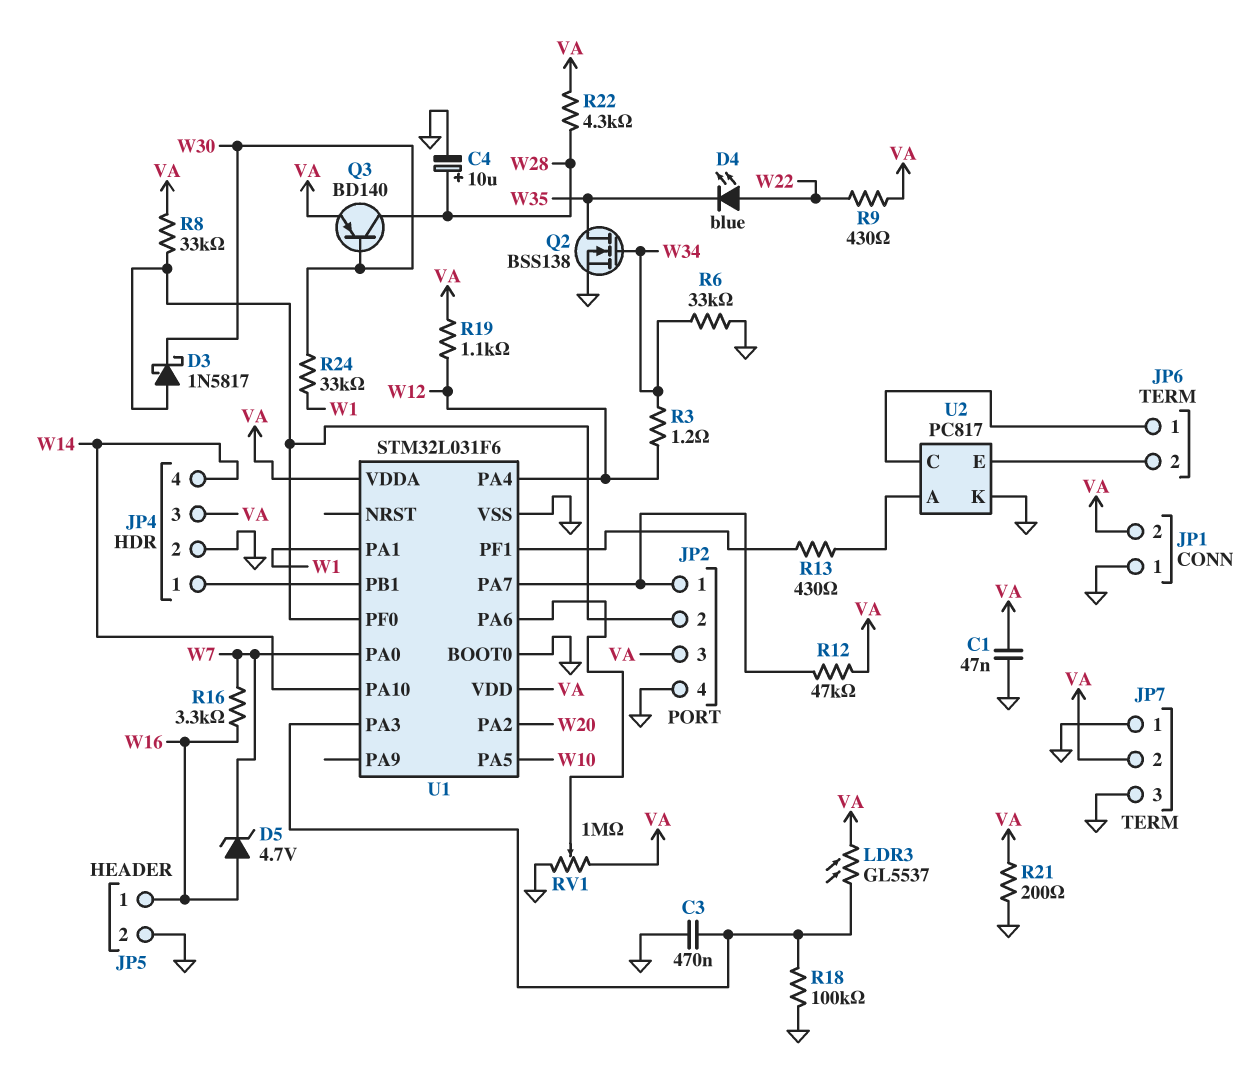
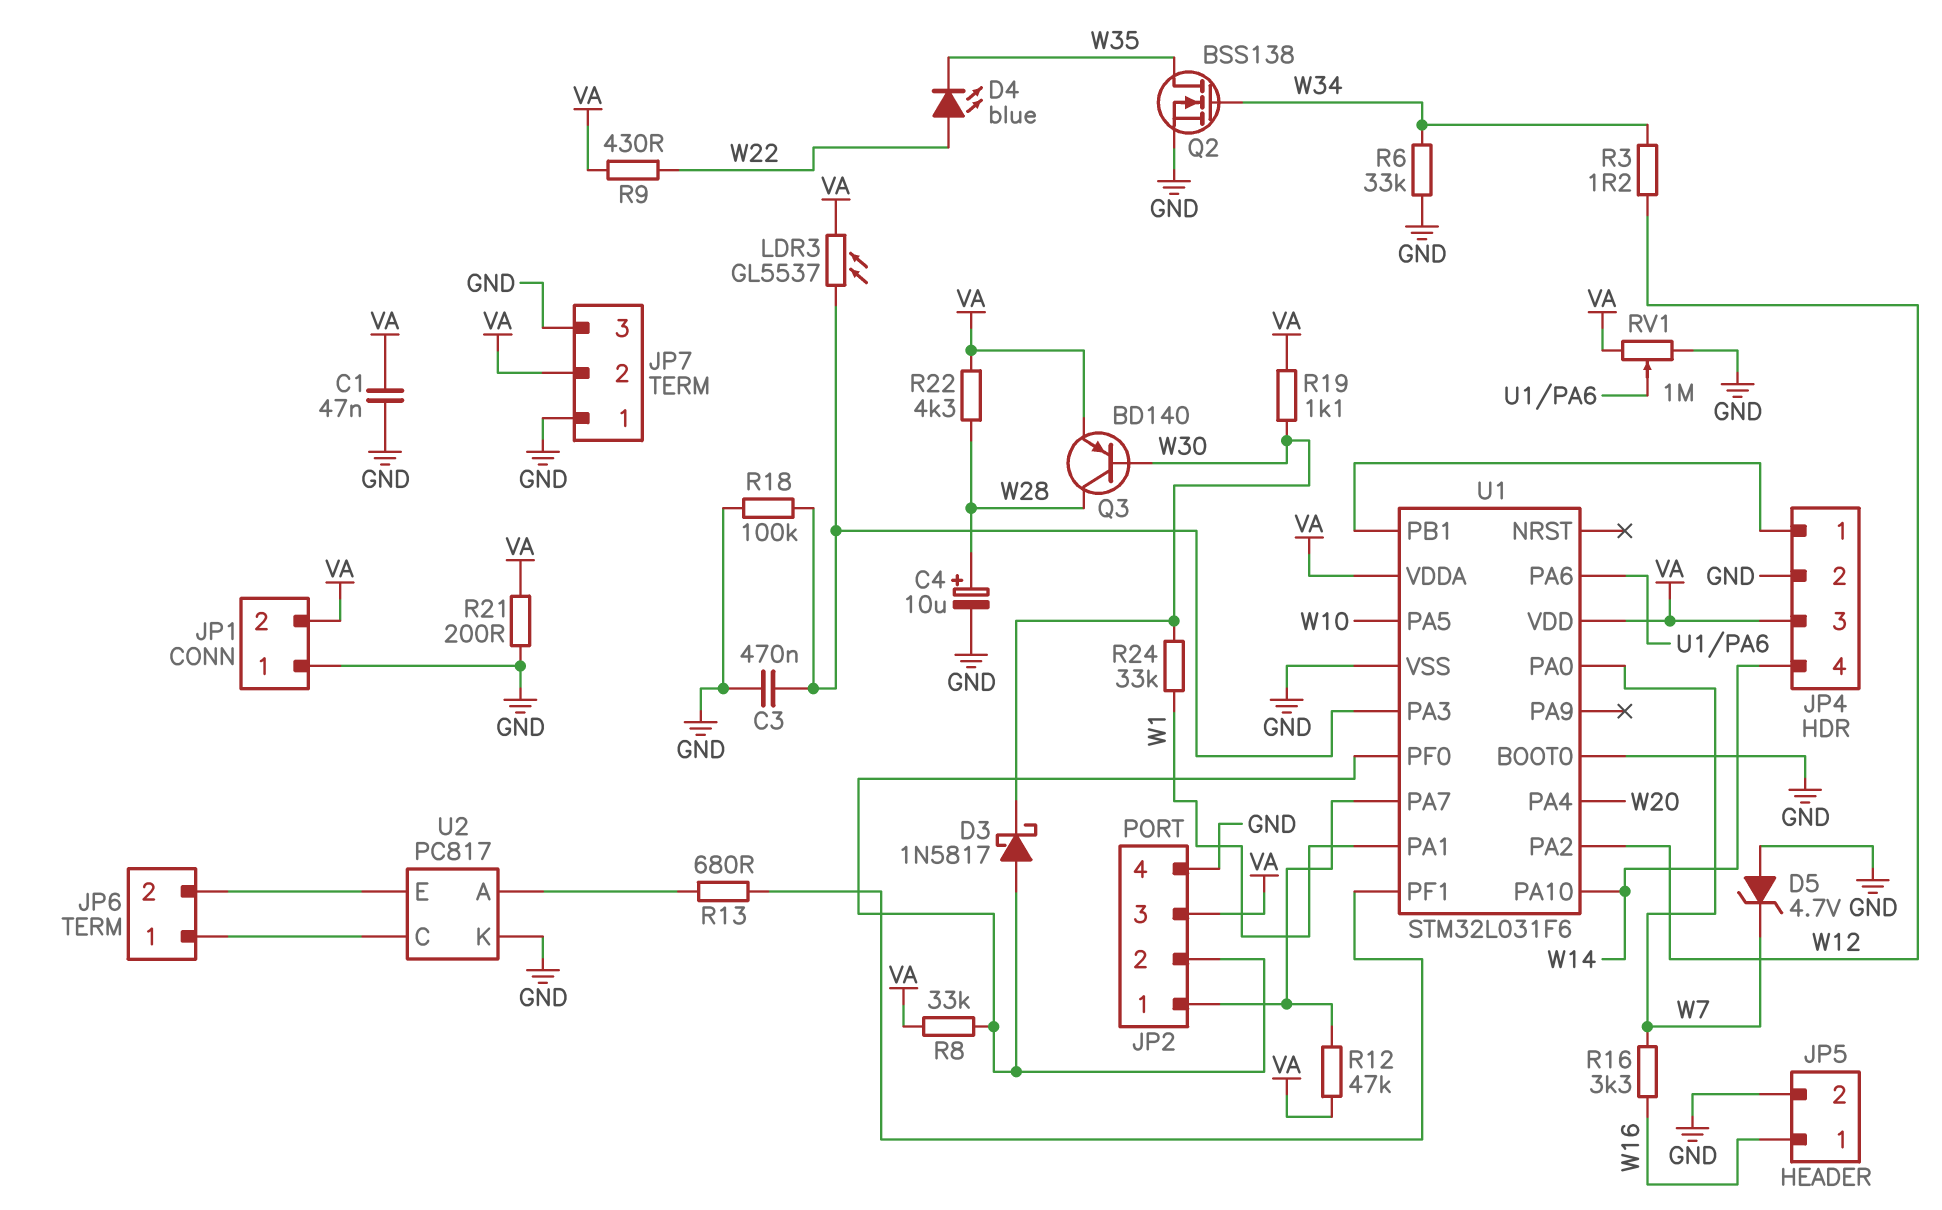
D5: zener 4.7V (A W16, K W7) -> zener 4.7V (A GND, K W7)
R13: 430 (U1/PF1, U2/A) -> 680 (U1/PF1, U2/A)
R19: 1.1k (VA, W12) -> 1.1k (VA, W30)
U1 pin PA2: W20 -> W12
U1 pin PA4: W12 -> W20

